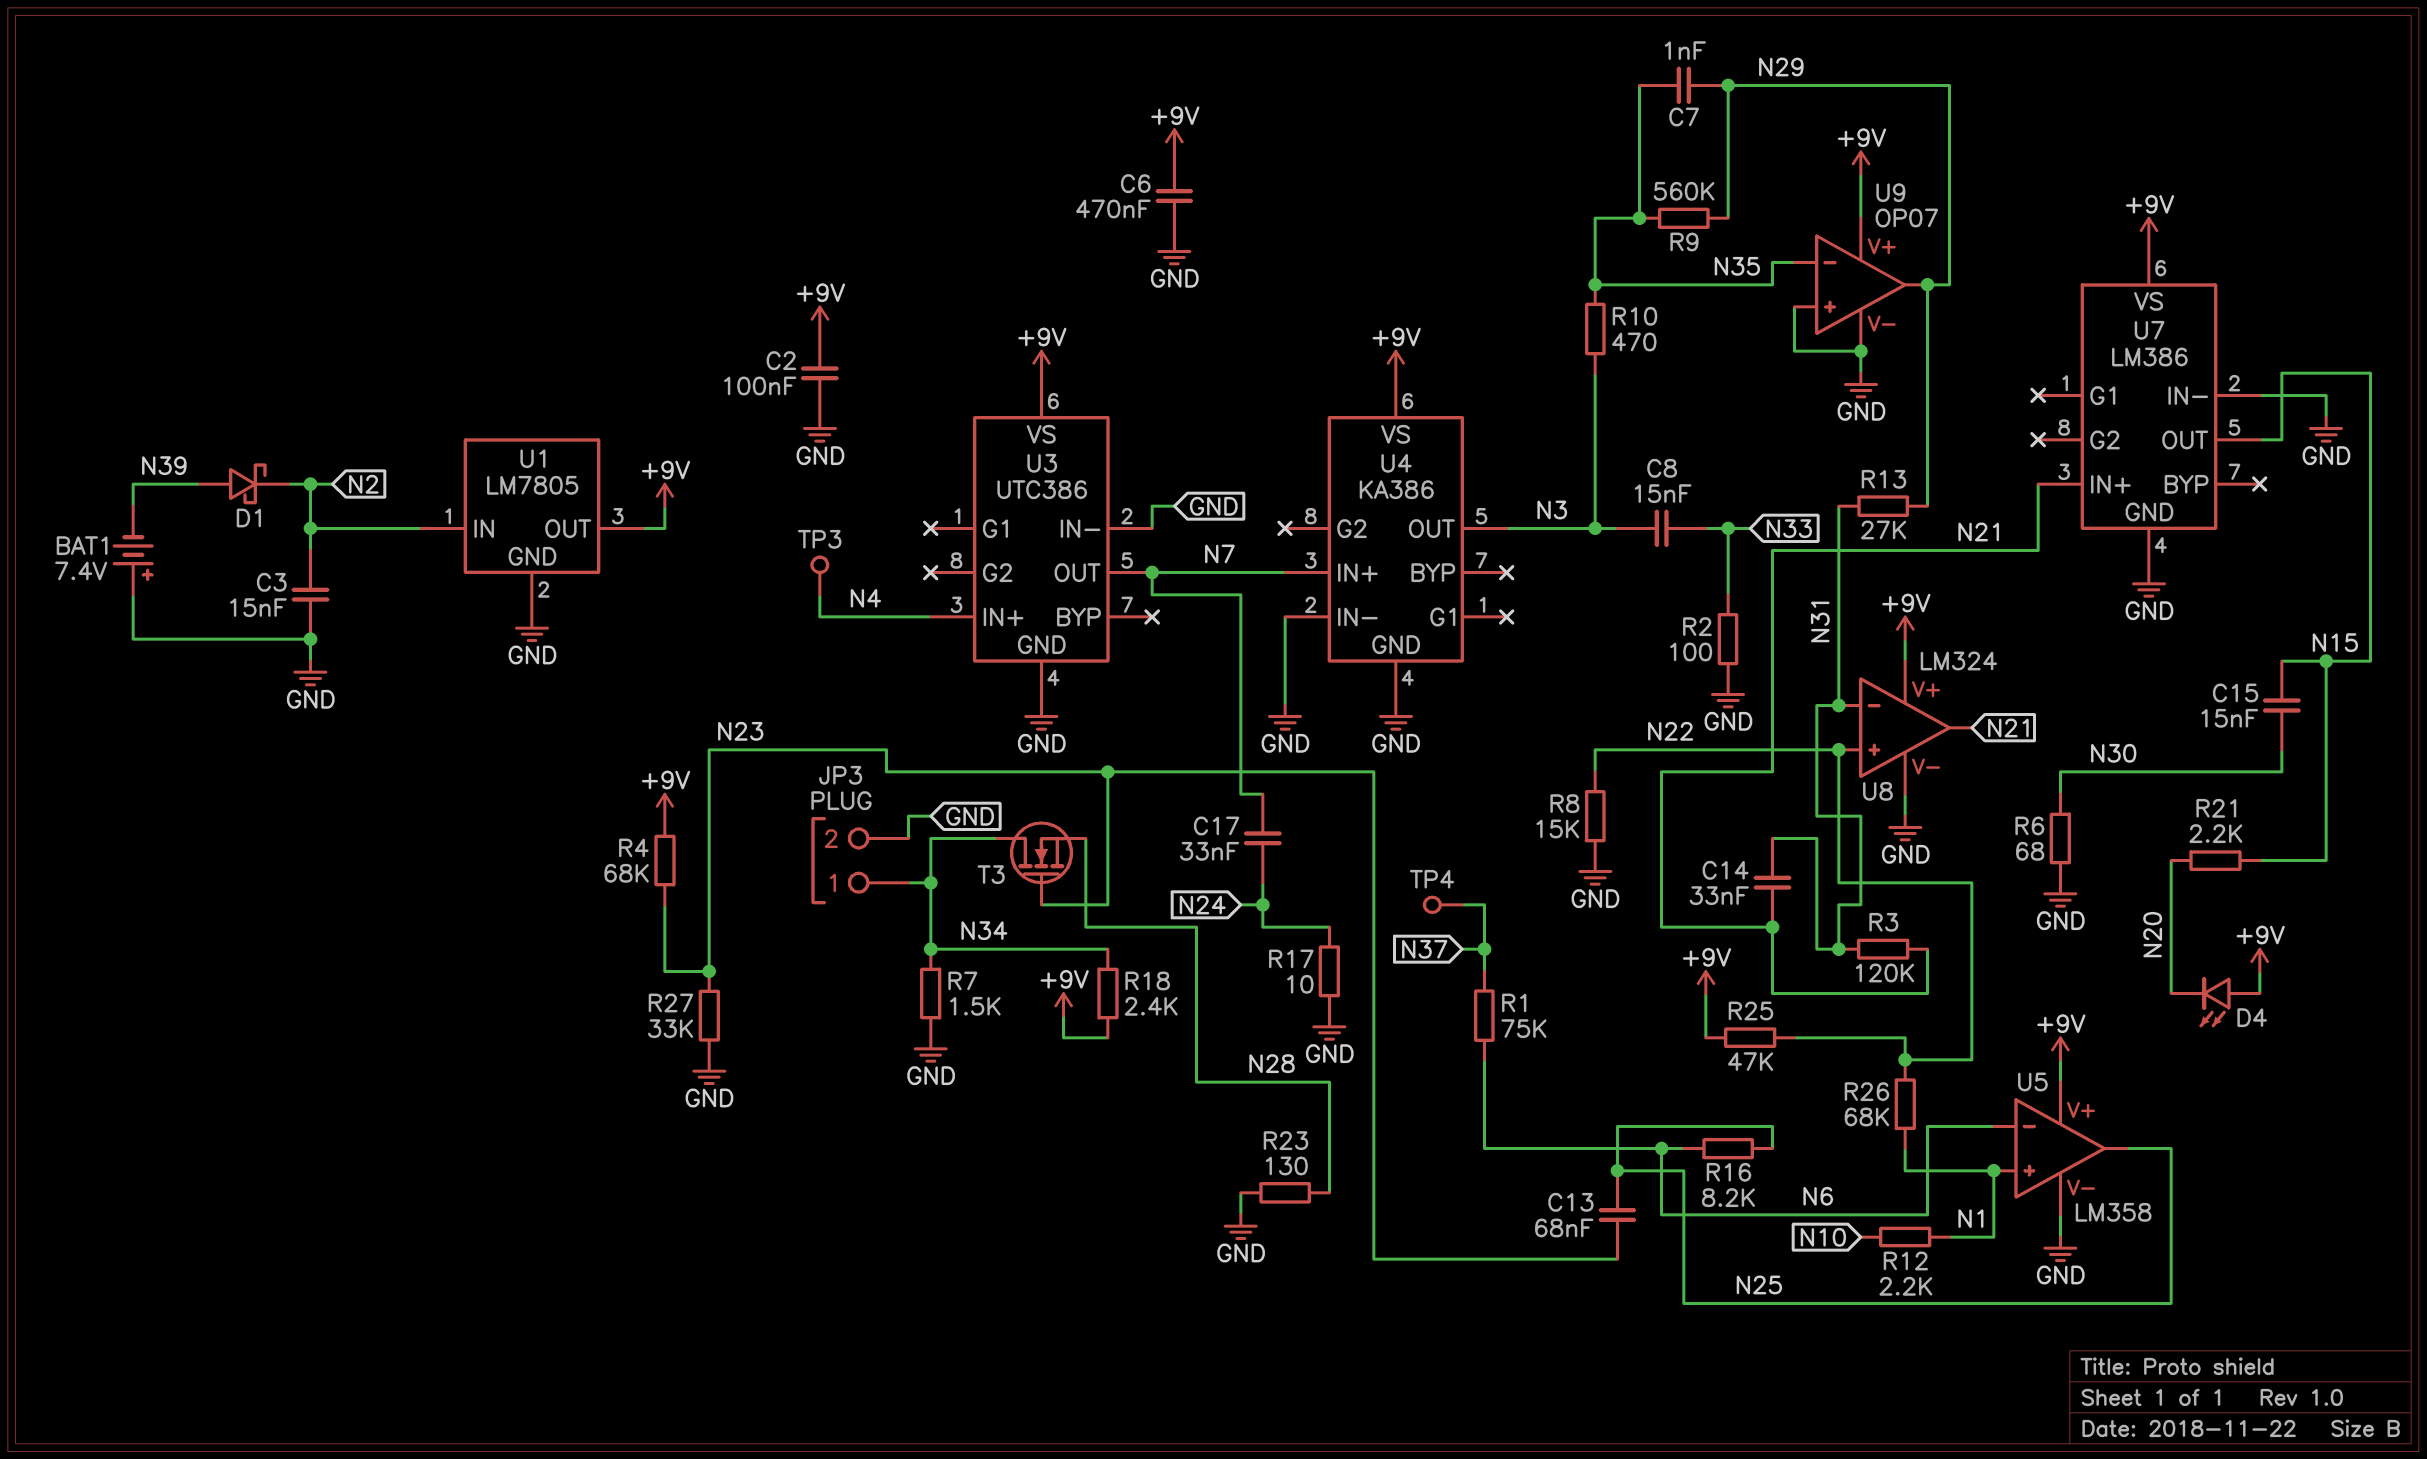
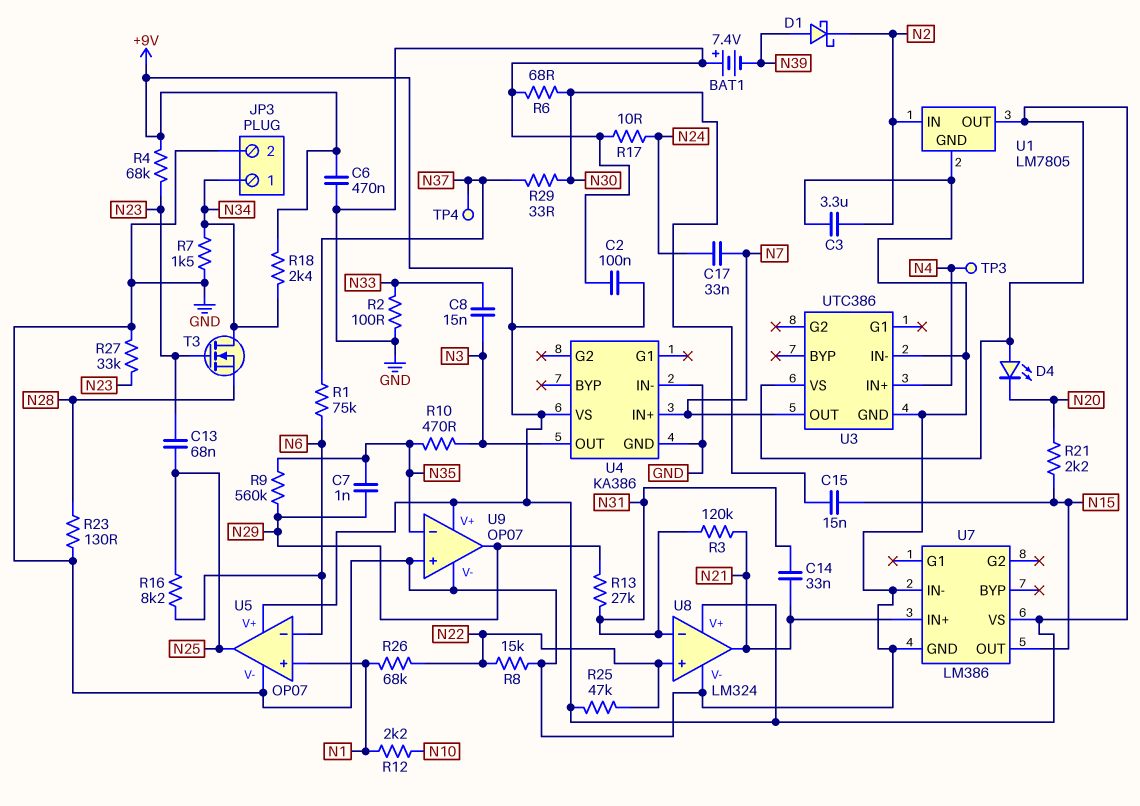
C3: 15nF (GND, N2) -> 3.3uF (GND, N2)
R29: none -> 33 (N30, N37)
U5: LM358 -> OP07

